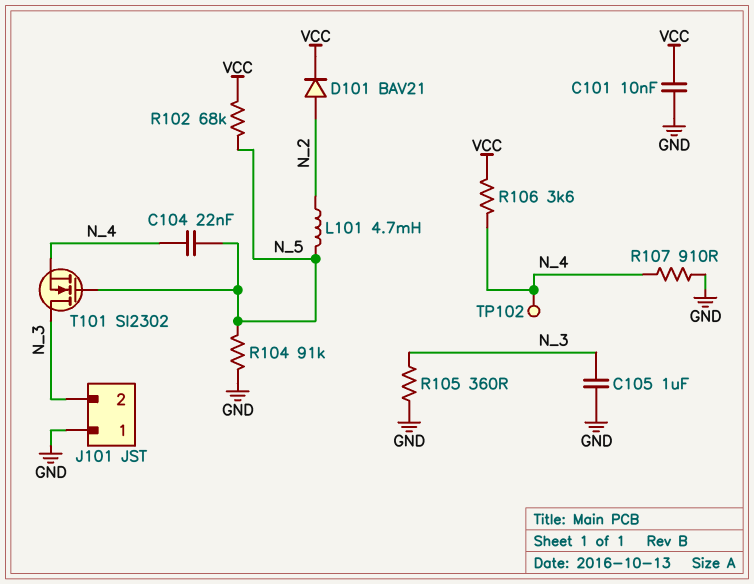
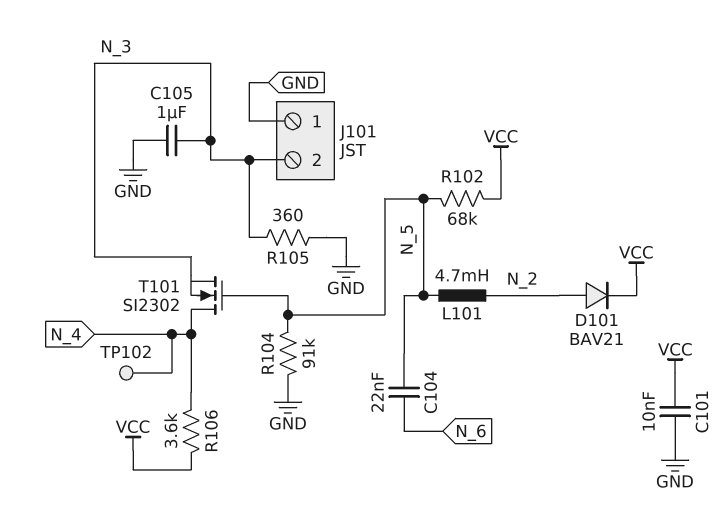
C104: 22nF (N_4, N_5) -> 22nF (N_5, N_6)
R107: 910 (GND, N_4) -> none
T101: NMOS SI2302 (G N_5, D N_3, S N_4) -> NMOS SI2302 (G N_5, D N_4, S N_3)

